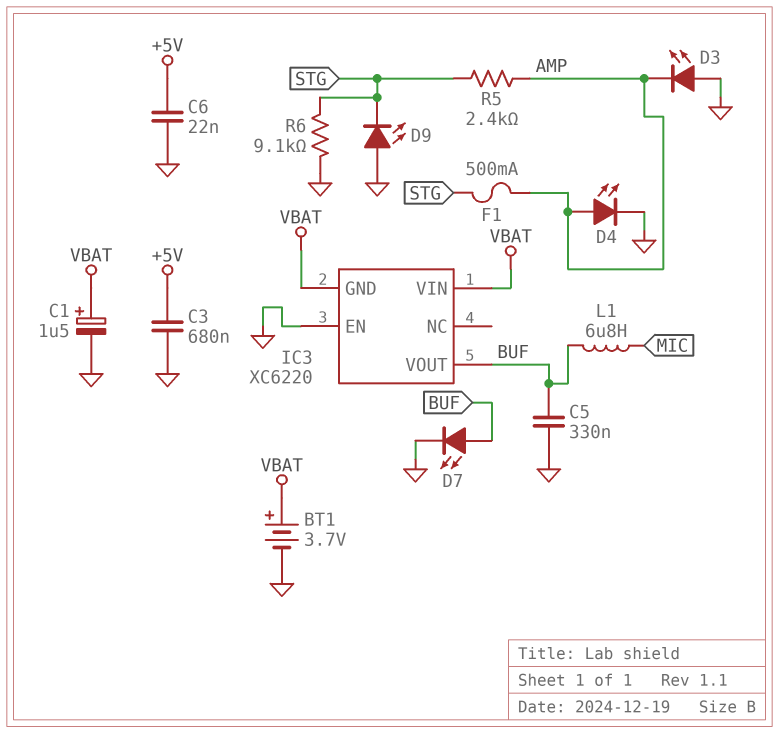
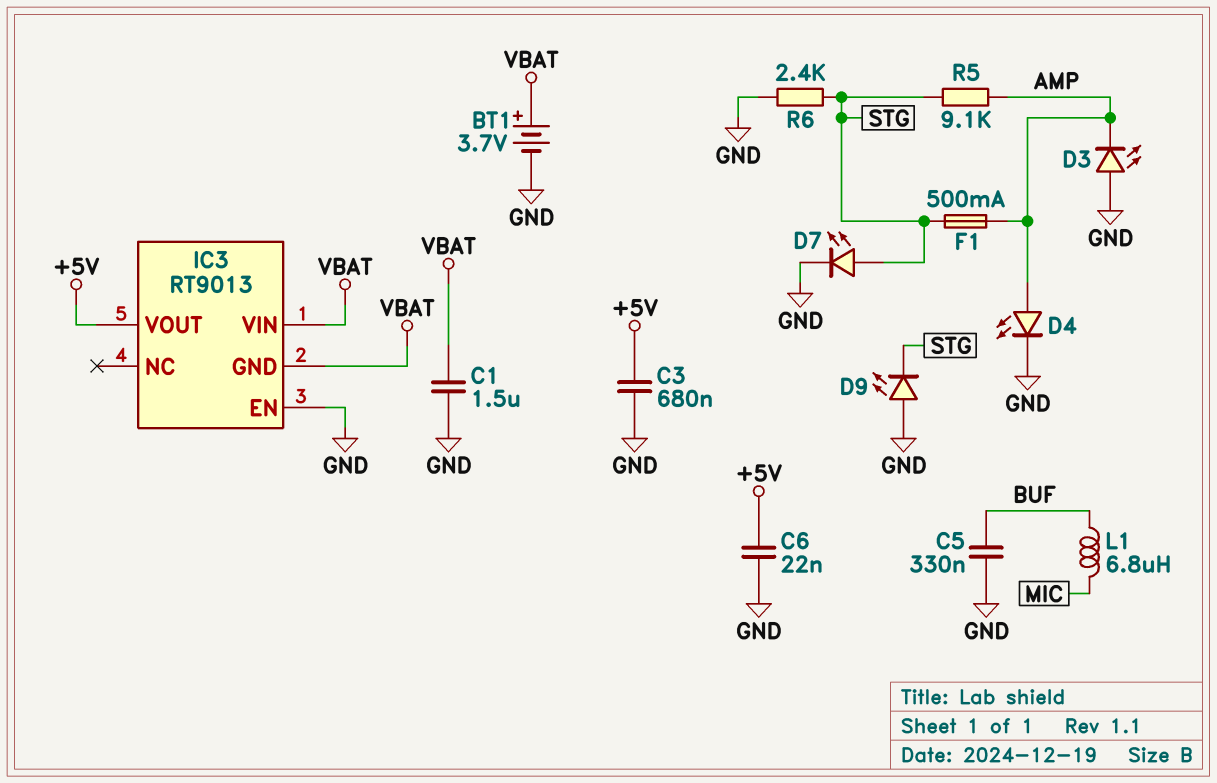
C1: 1.5uF (plus VBAT, minus GND) -> 1.5uF (GND, VBAT)
D7: LED (A BUF, K GND) -> LED (A STG, K GND)
IC3: XC6220 -> RT9013
IC3 pin VOUT: BUF -> +5V
R5: 2.4k (AMP, STG) -> 9.1k (AMP, STG)
R6: 9.1k (GND, STG) -> 2.4k (GND, STG)

